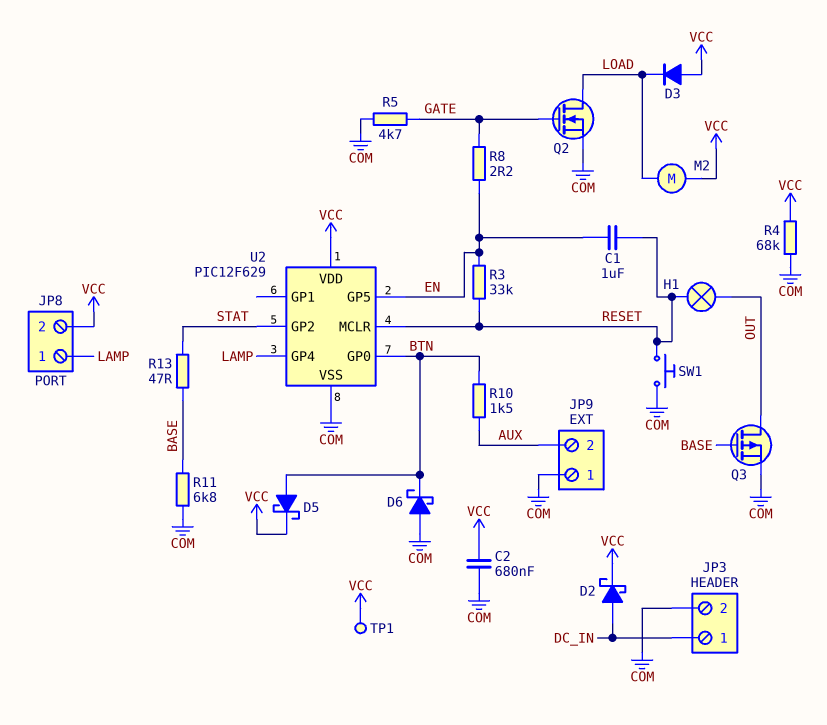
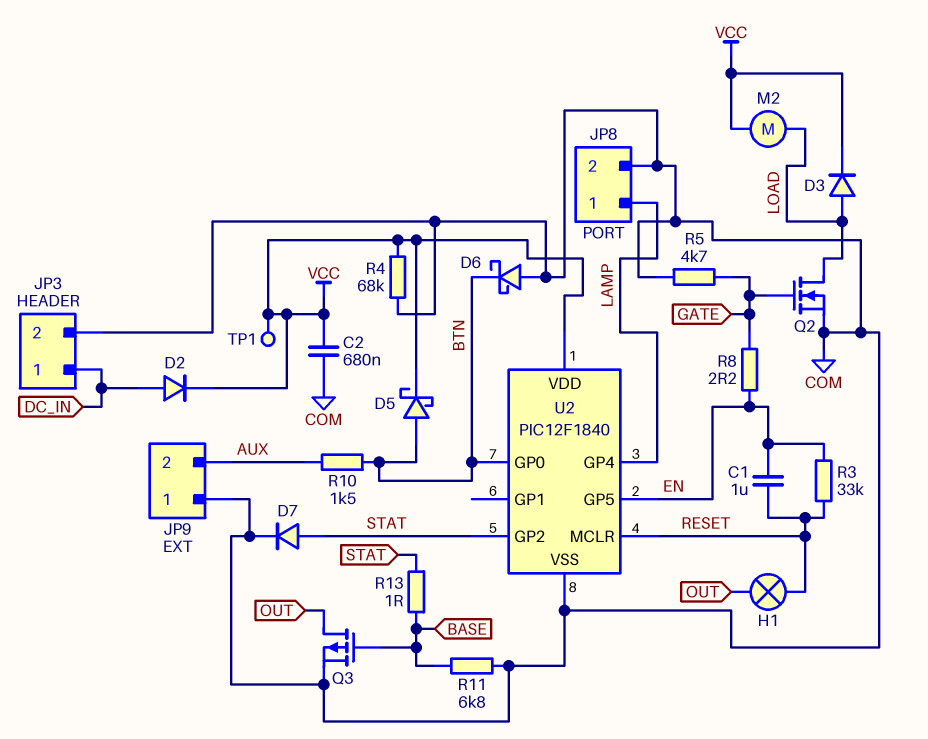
D2: schottky (A DC_IN, K VCC) -> diode (A DC_IN, K VCC)
D3: diode (A VCC, K LOAD) -> diode (A LOAD, K VCC)
D7: none -> diode (A STAT, K COM)
JP8 pin 2: VCC -> COM
R13: 47 (BASE, STAT) -> 1 (BASE, STAT)
SW1: button (COM, RESET) -> none
U2: PIC12F629 -> PIC12F1840

